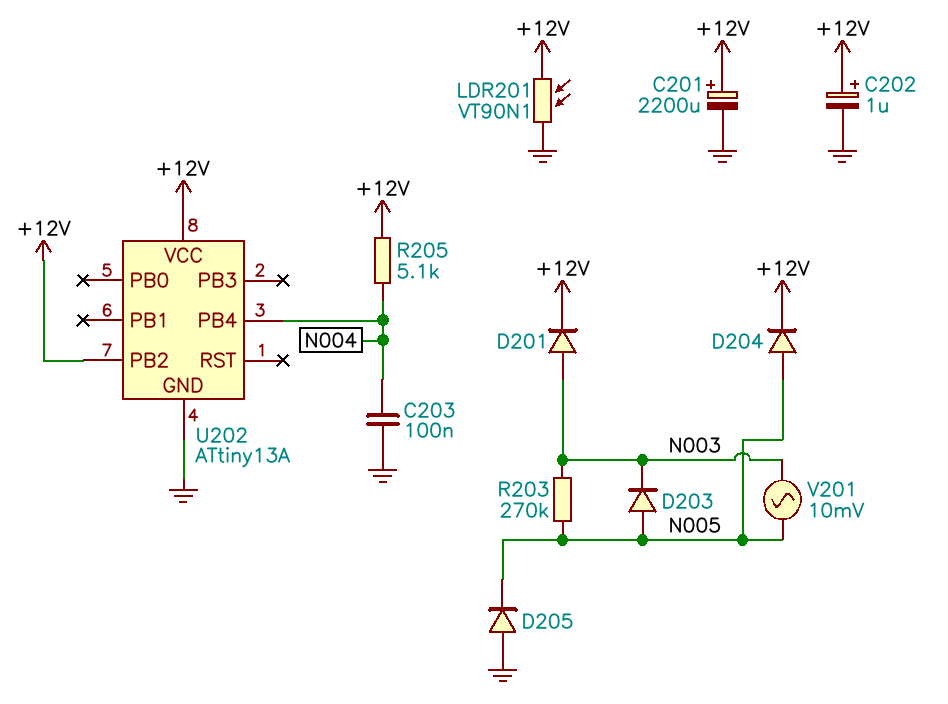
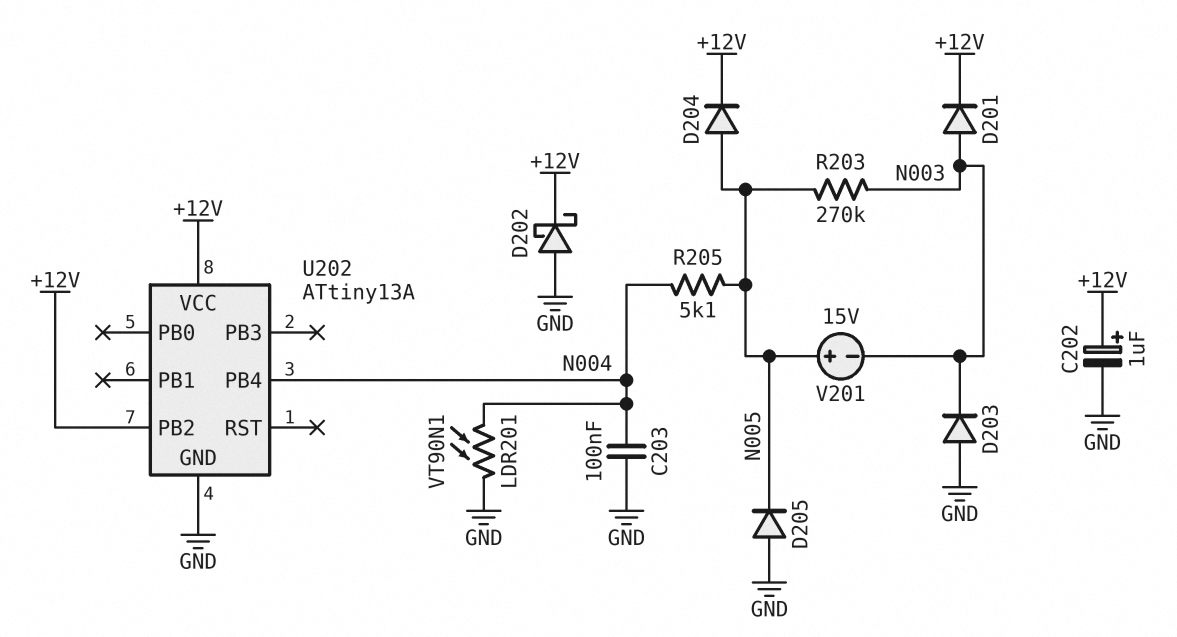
C201: 2200uF (plus +12V, minus GND) -> none
D202: none -> schottky (A GND, K +12V)
D203: diode (A N005, K N003) -> diode (A GND, K N003)
LDR201: VT90N1 (+12V, GND) -> VT90N1 (GND, N004)
R205: 5.1k (+12V, N004) -> 5.1k (N004, N005)
V201: AC 10mV (N003, N005) -> 15V (plus N005, minus N003)

